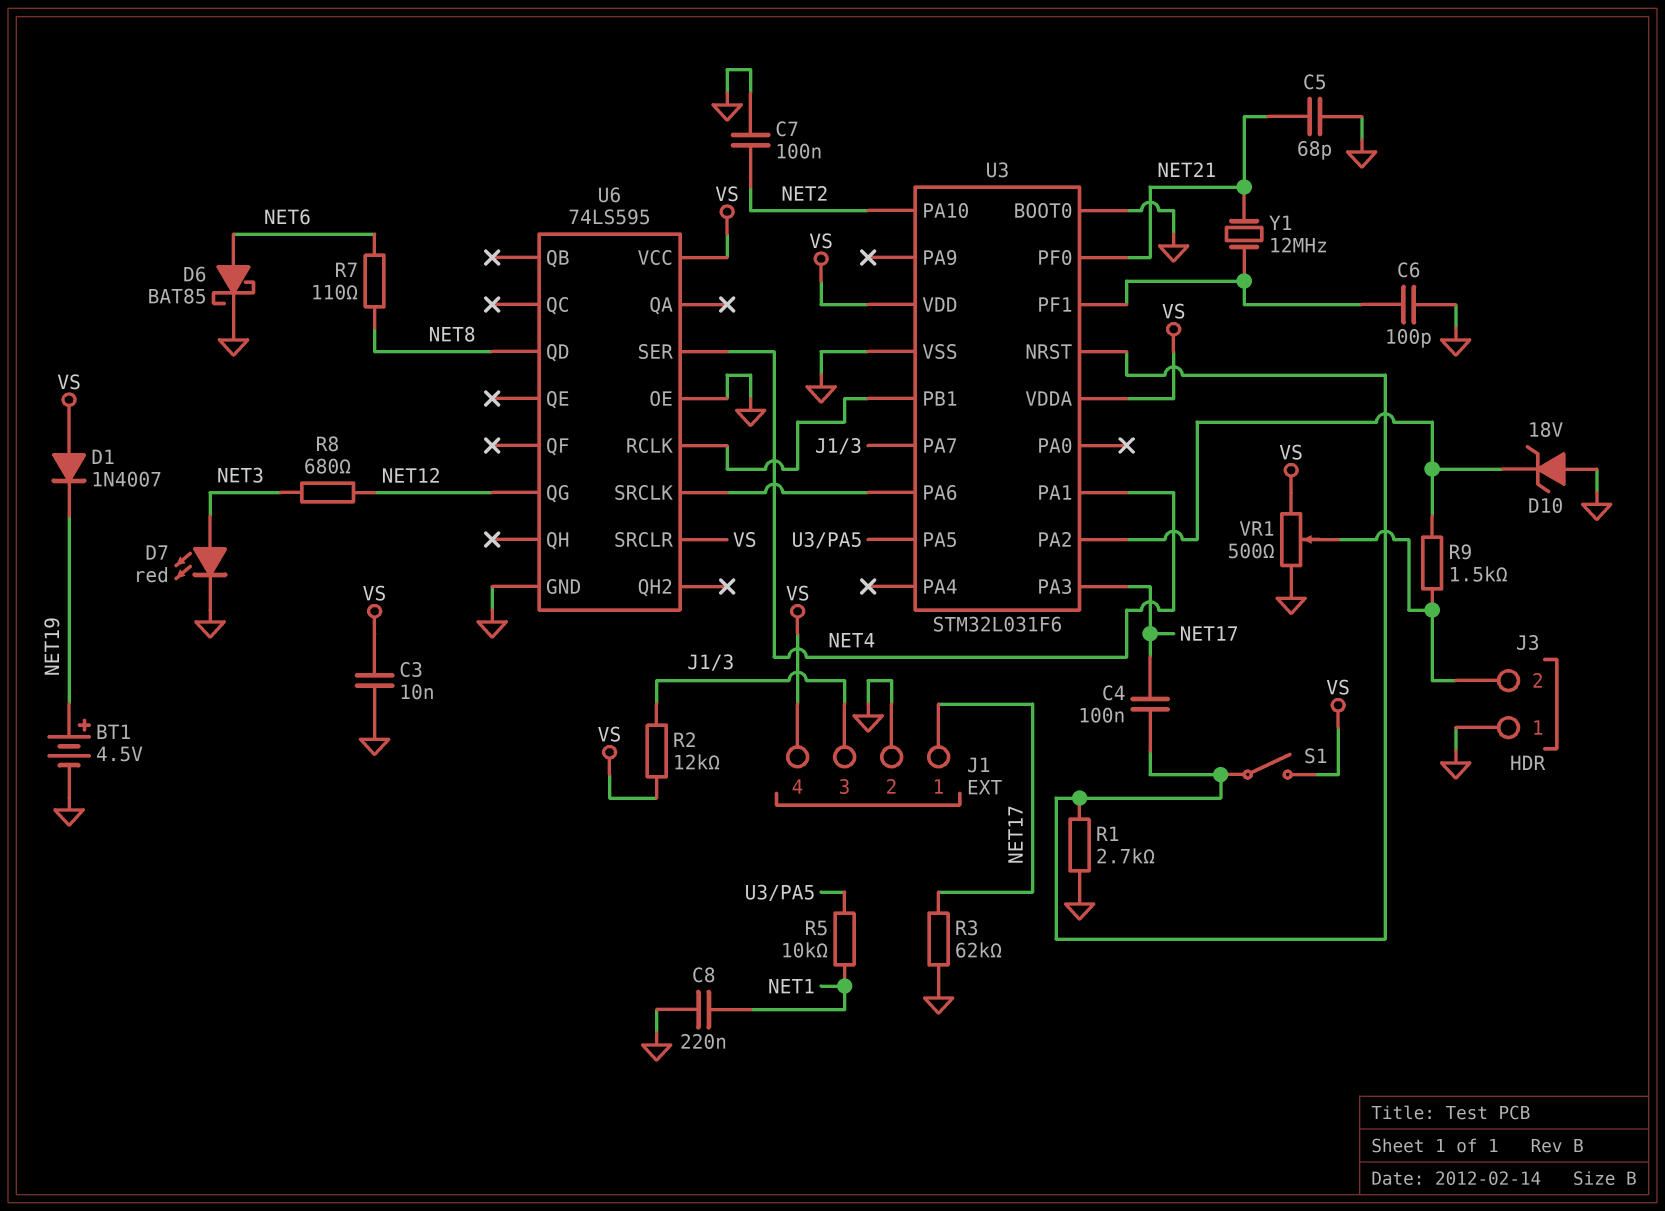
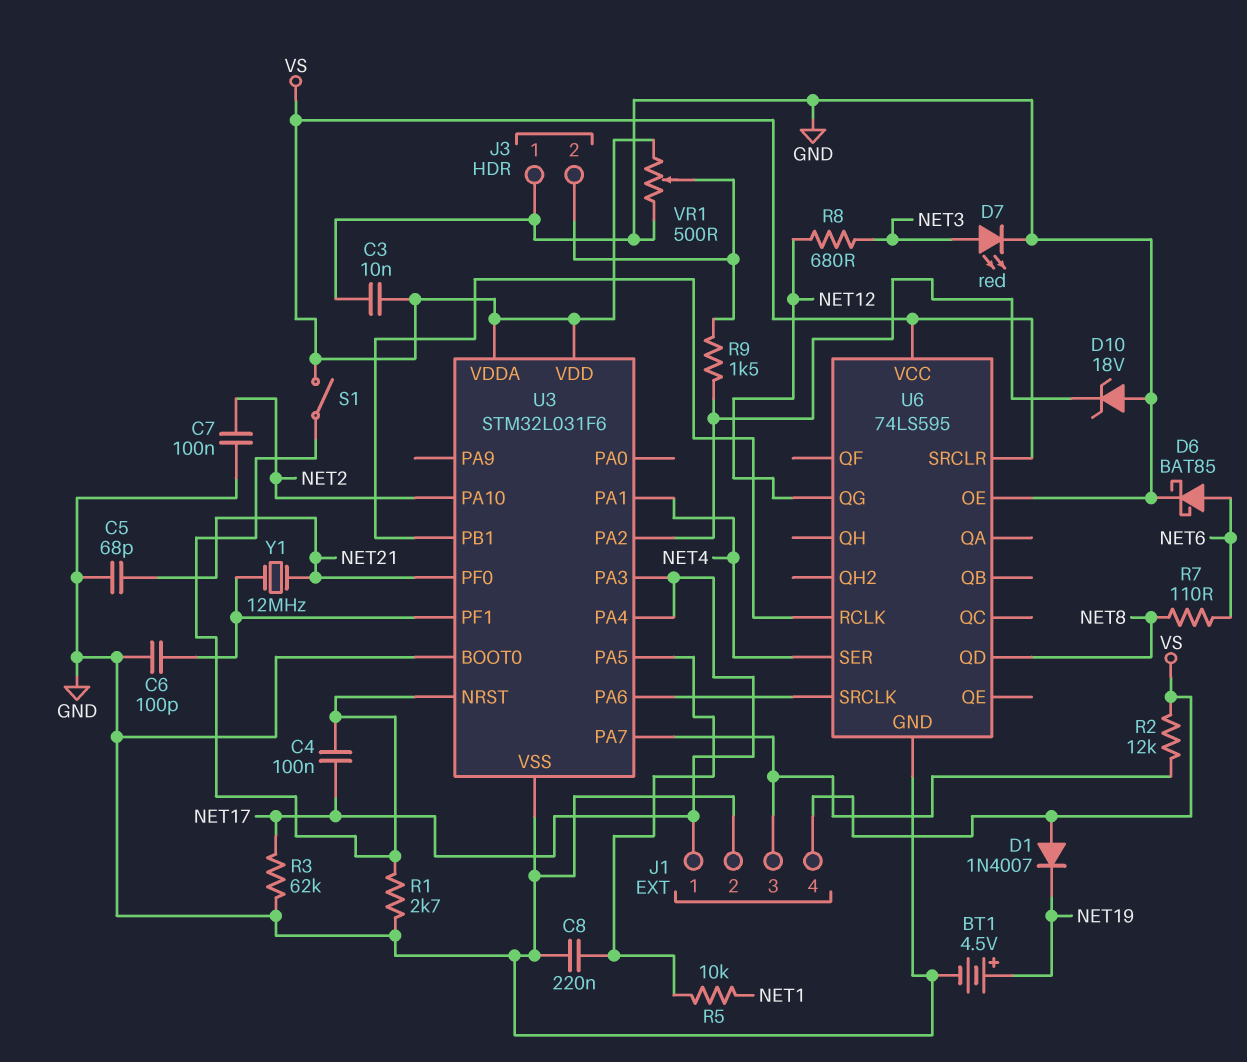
C8: 220nF (GND, NET1) -> 220nF (GND, U3/PA5)
U3 pin PA4: none -> NET17

